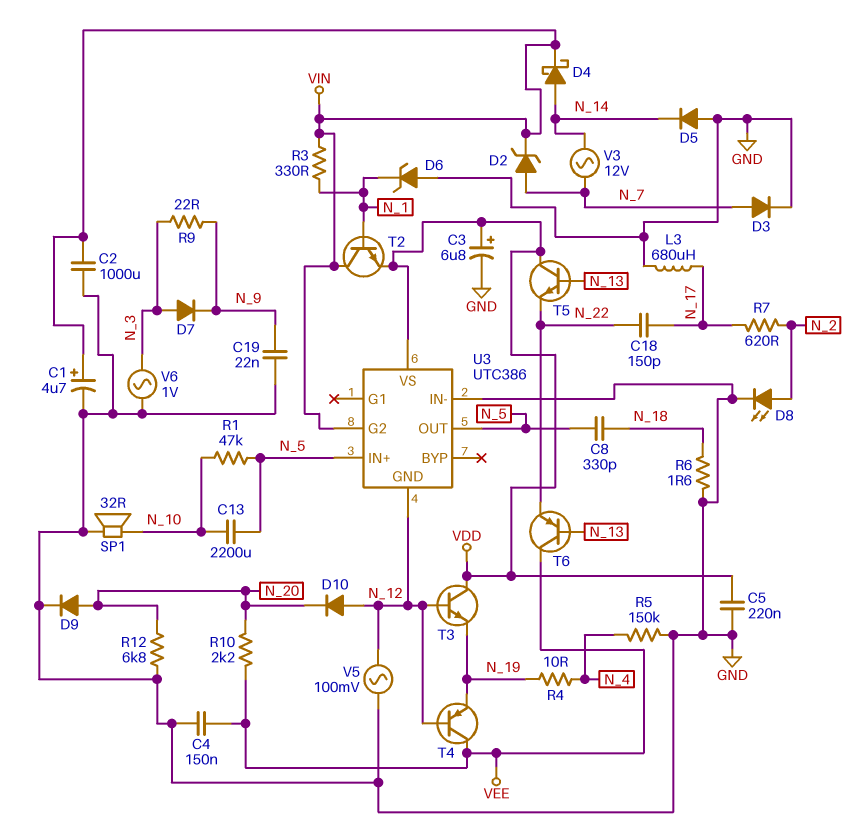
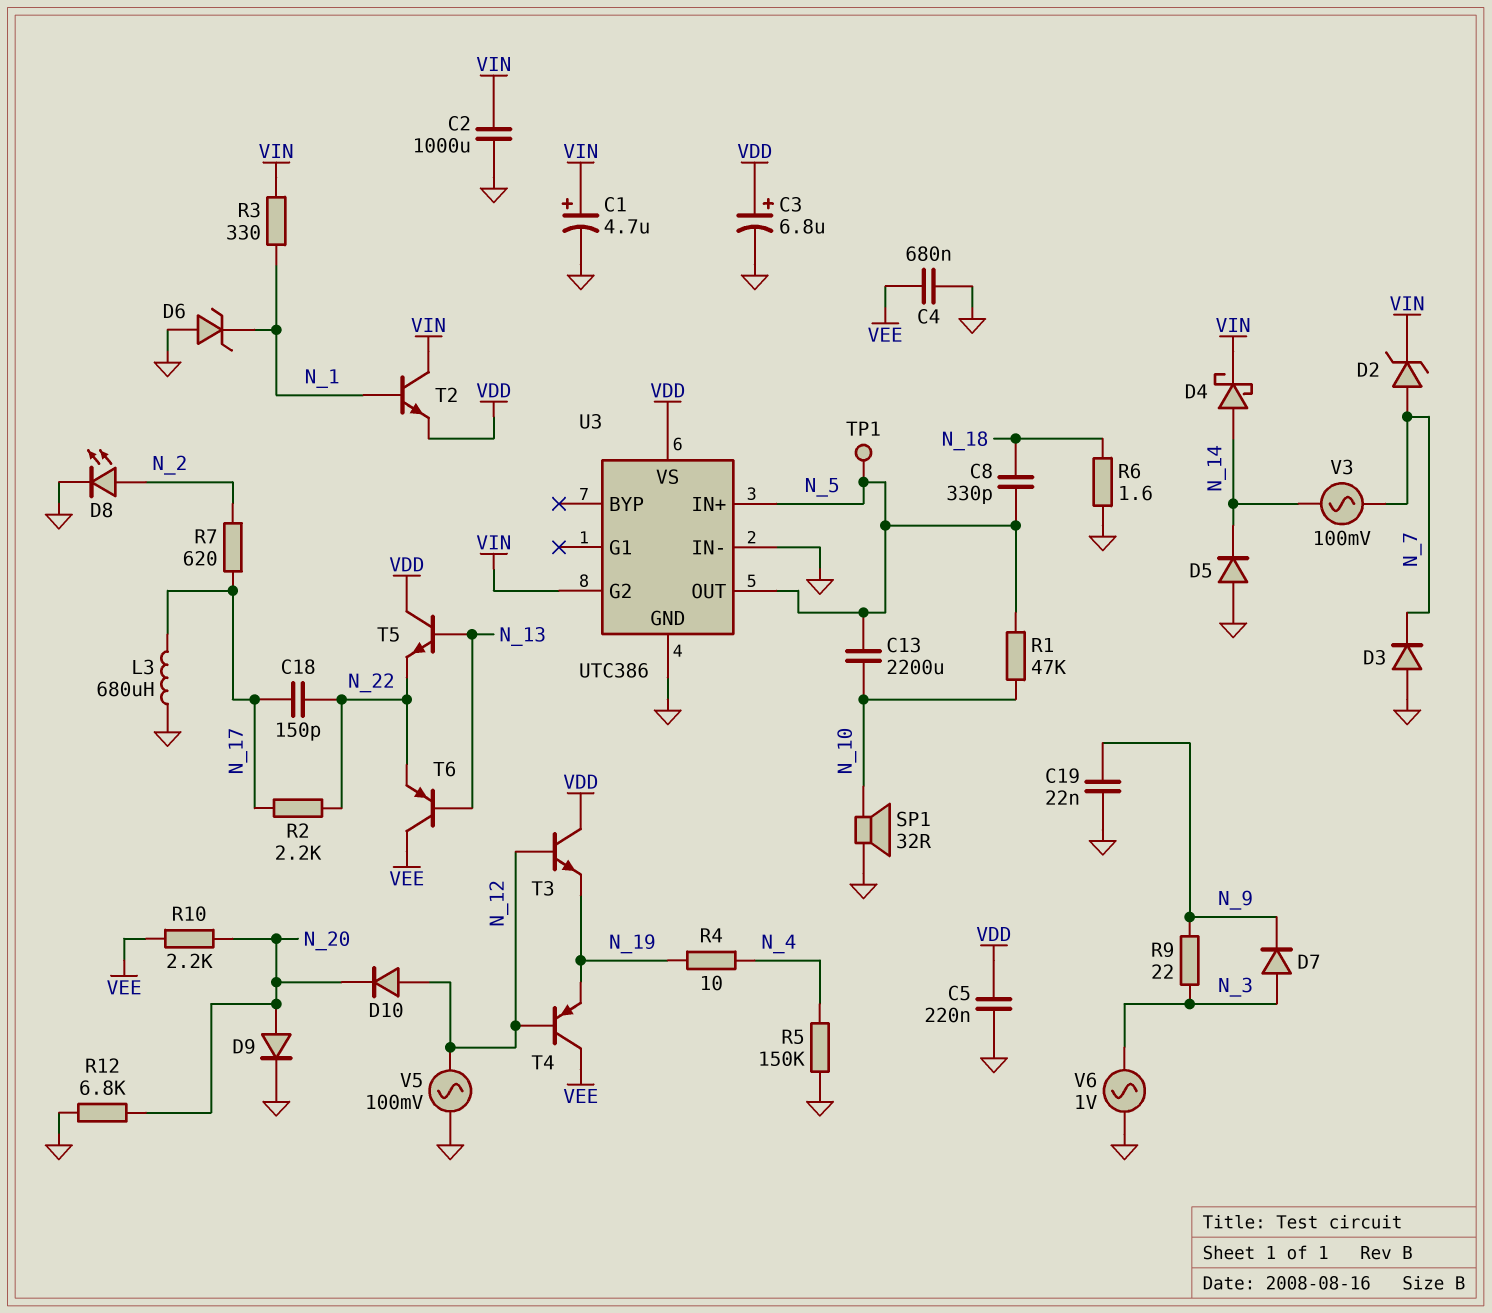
C4: 150nF (GND, VEE) -> 680nF (GND, VEE)
D3: diode (A N_7, K GND) -> diode (A GND, K N_7)
R2: none -> 2.2k (N_17, N_22)
TP1: none -> test point (N_5)
U3 pin GND: N_12 -> GND
V3: AC 12V (N_7, N_14) -> AC 100mV (N_7, N_14)

